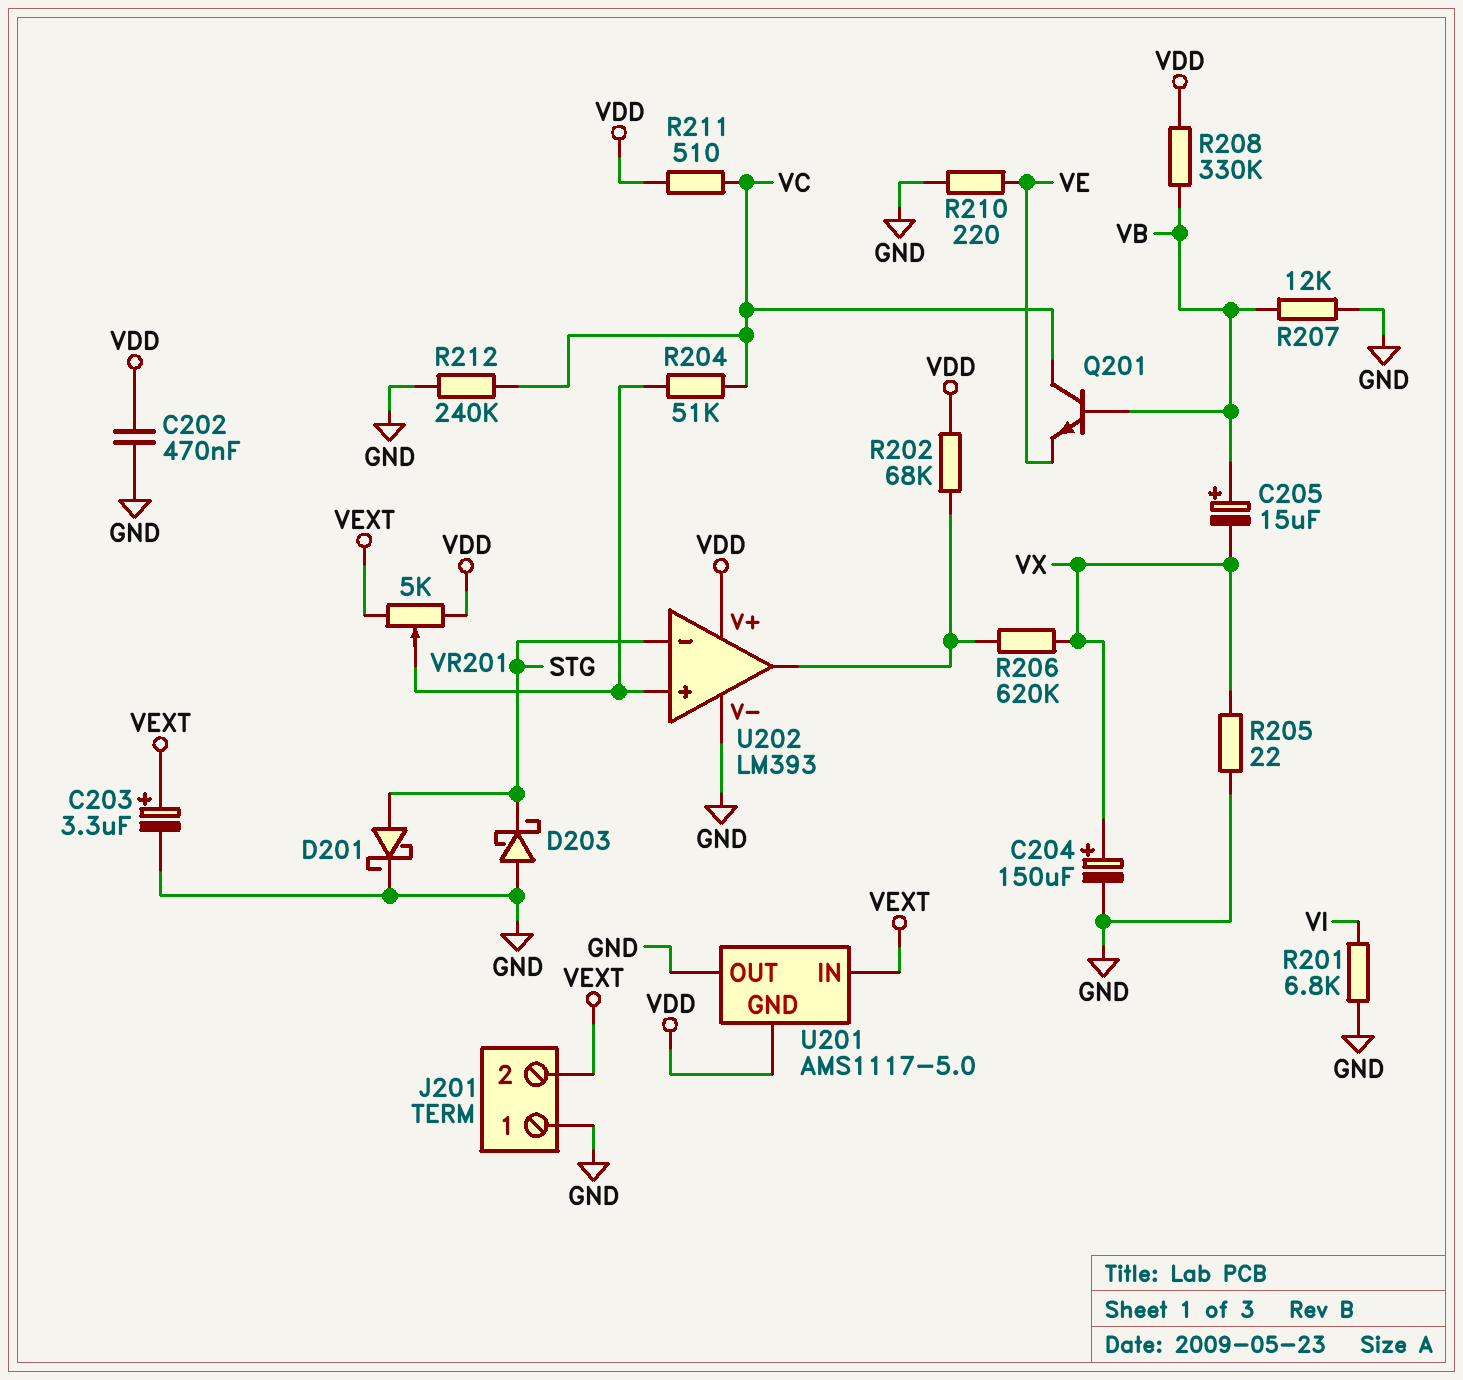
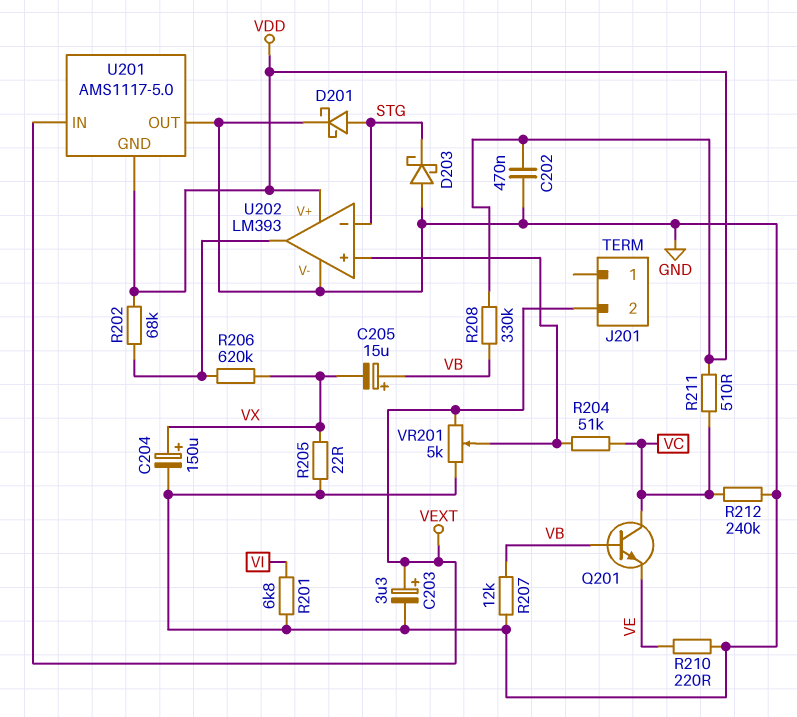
J201 pin 1: GND -> none
VR201: 5k (VDD, VEXT, wiper U202/in+) -> 5k (GND, VEXT, wiper U202/in+)

